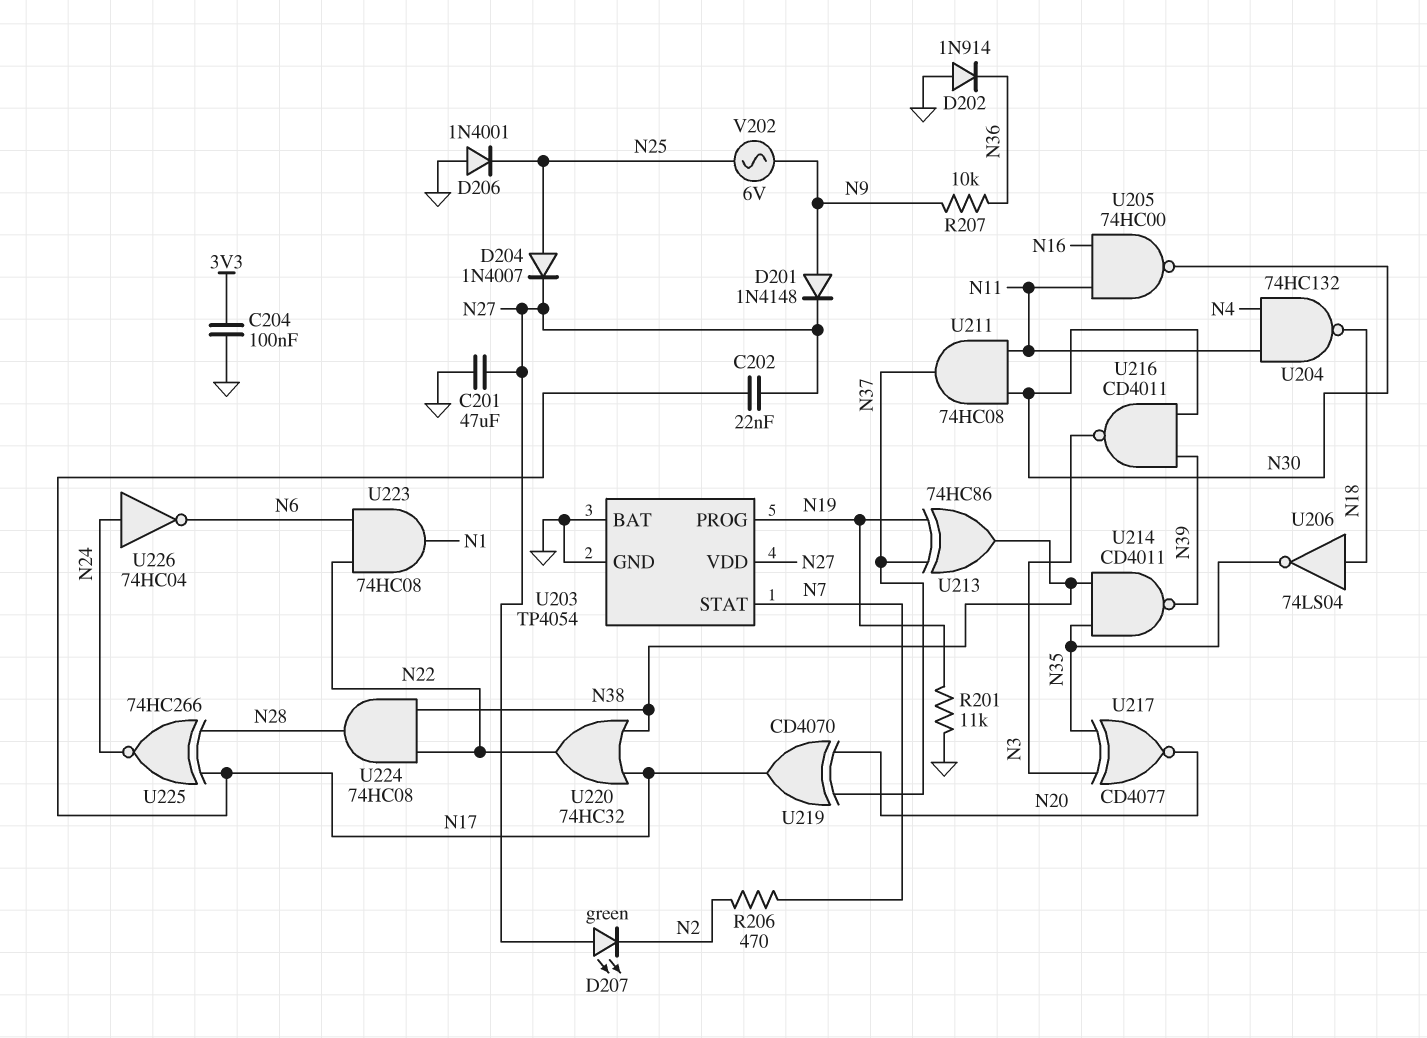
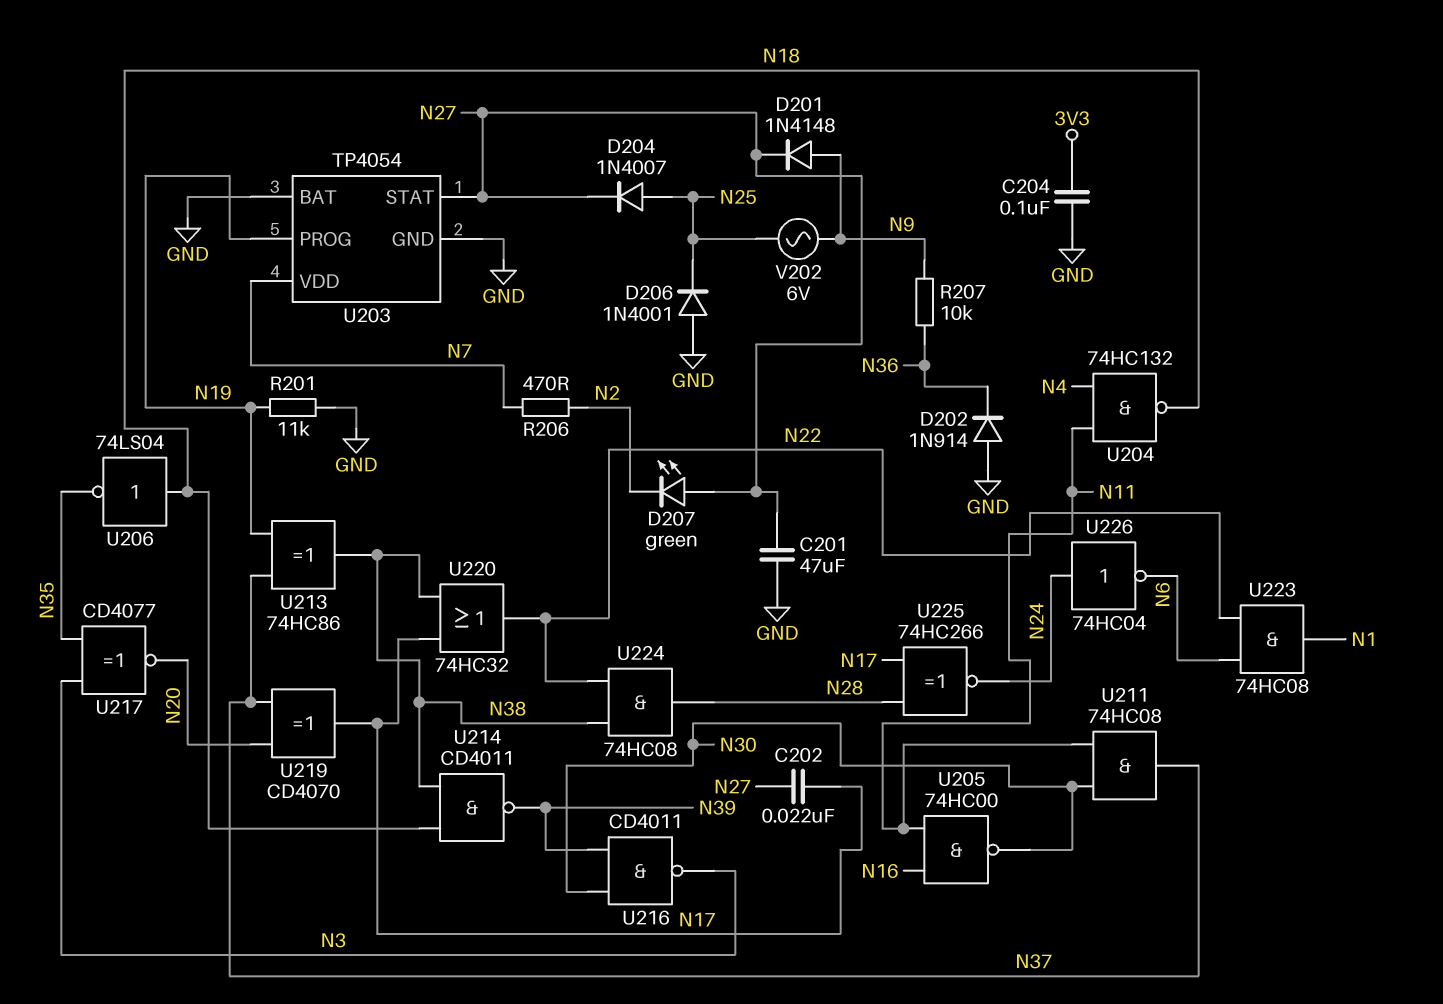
U203 pin STAT: N7 -> N27
U203 pin VDD: N27 -> N7
U214: NAND CD4011 (in N35, in N38, out N39) -> NAND CD4011 (in N18, in N38, out N39)

